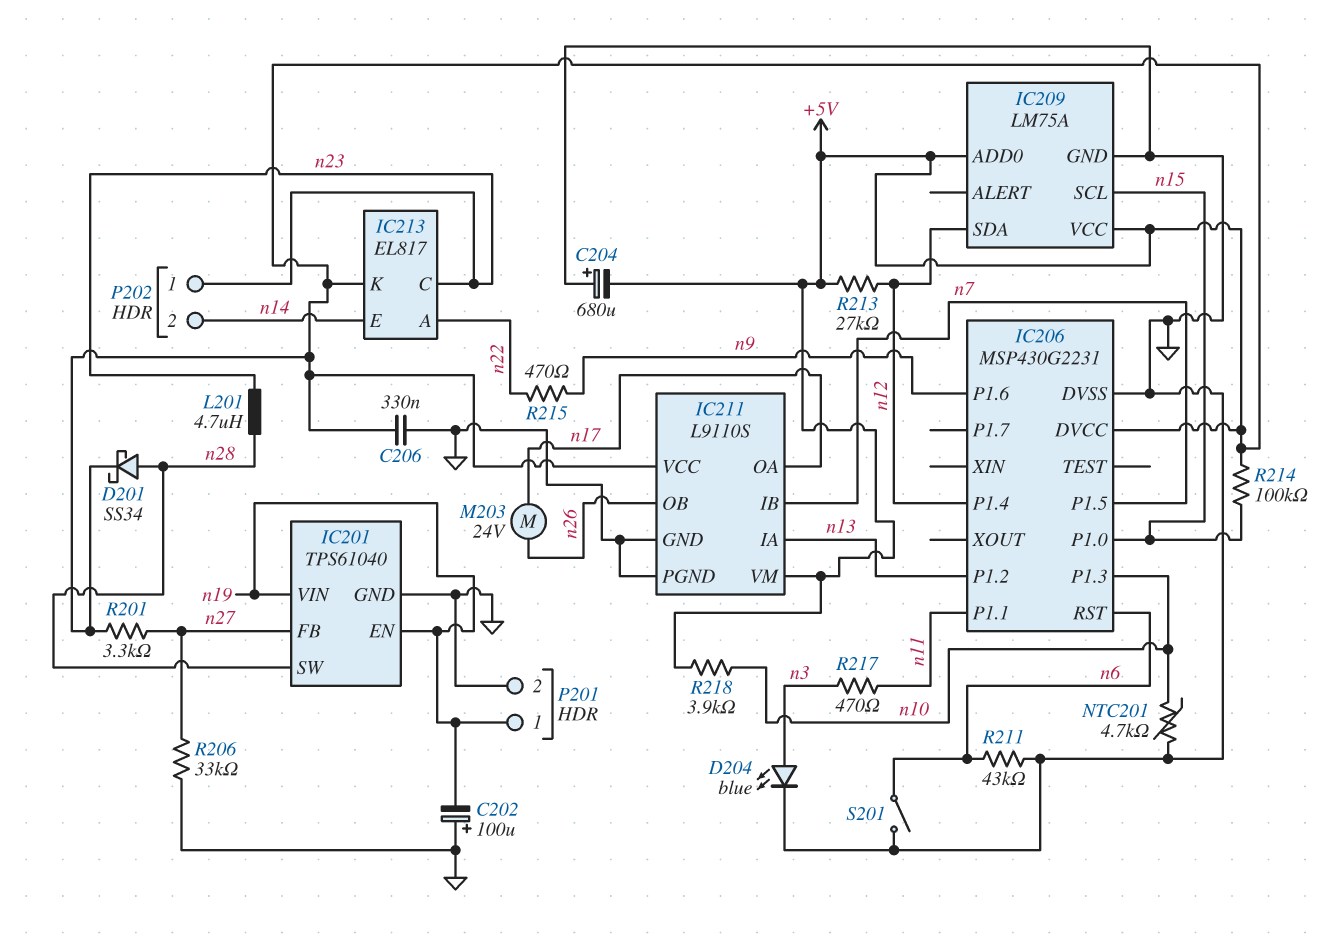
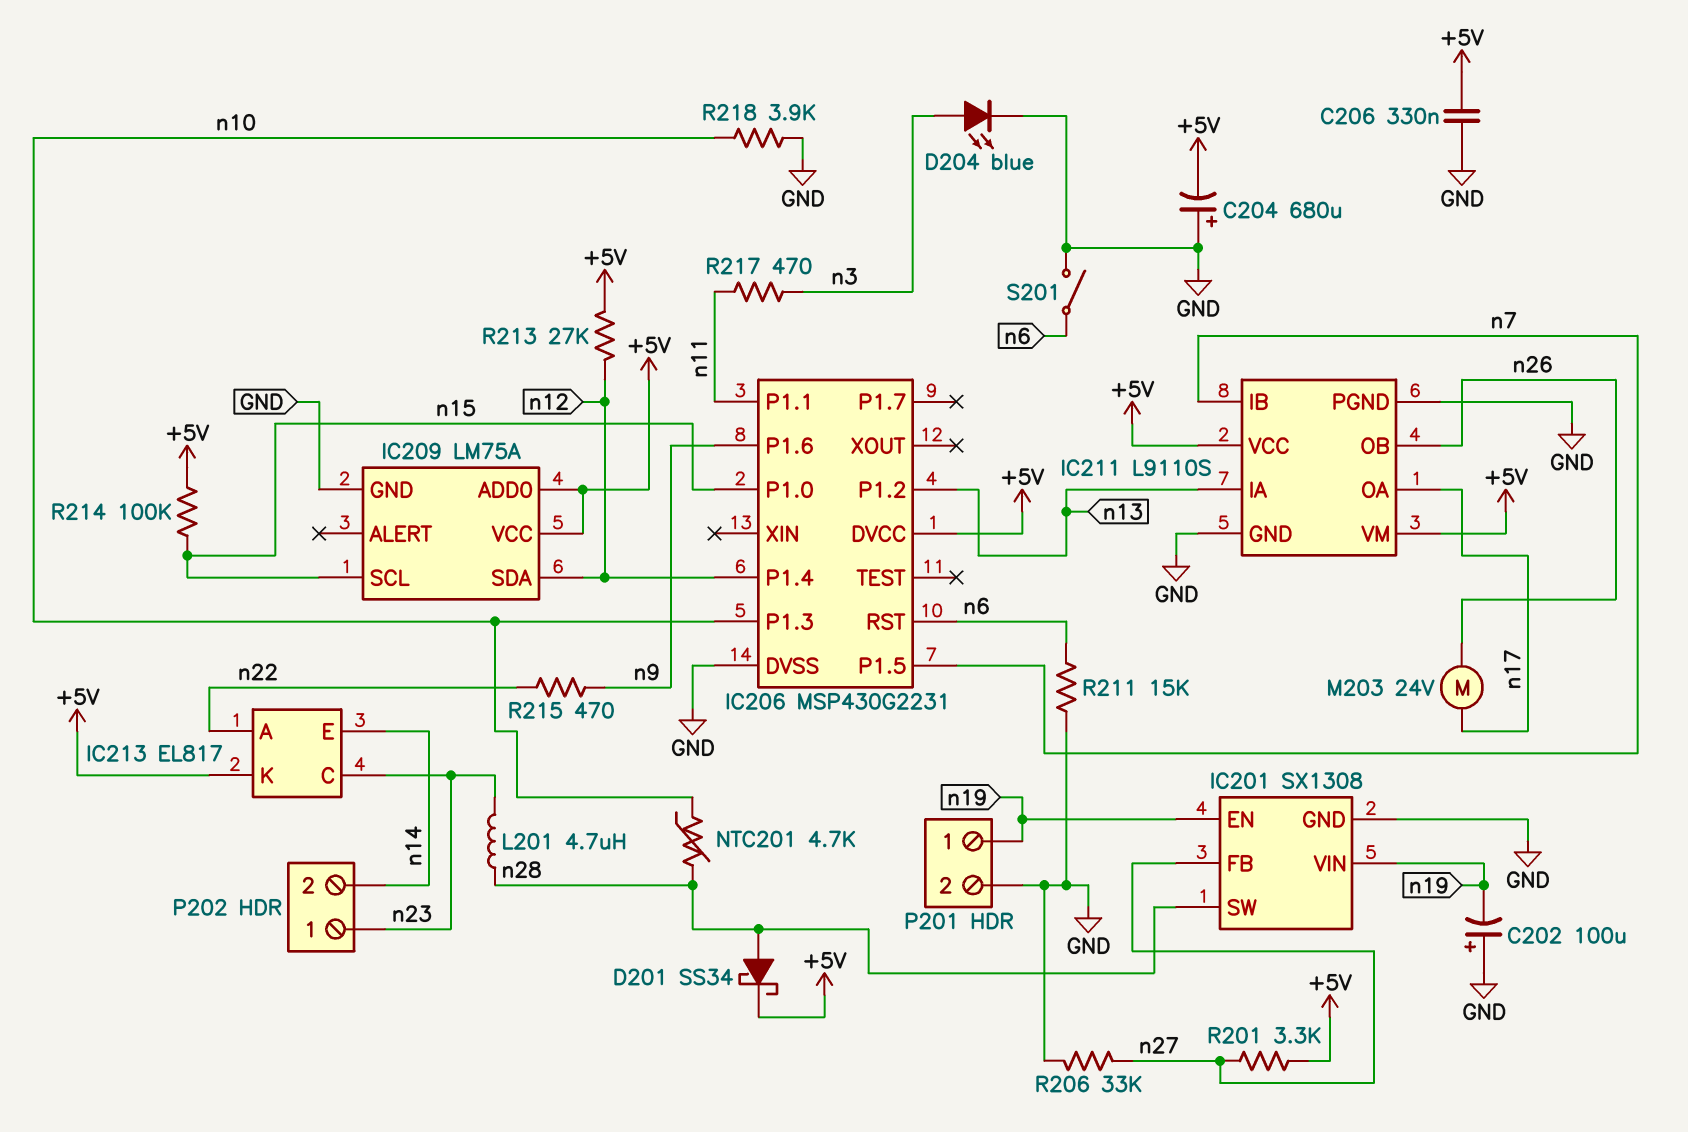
IC201: TPS61040 -> SX1308
NTC201: 4.7k (GND, n10) -> 4.7k (n10, n28)
R211: 43k (GND, n6) -> 15k (GND, n6)
R218: 3.9k (+5V, n10) -> 3.9k (GND, n10)

